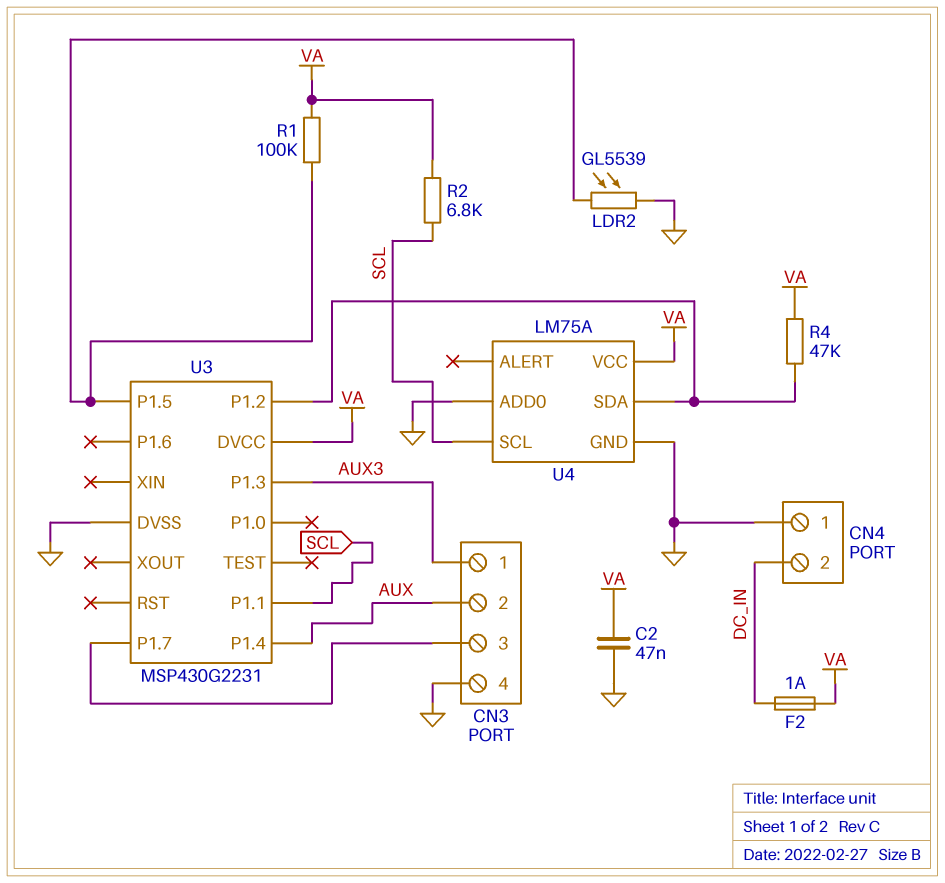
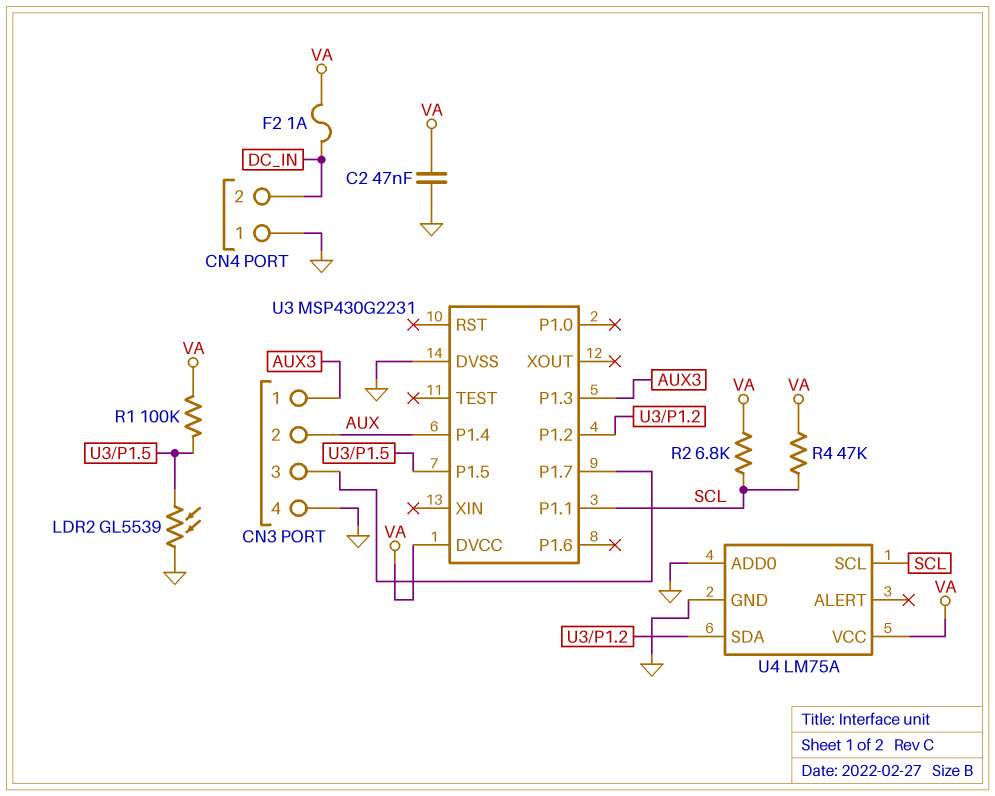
R4: 47k (U3/P1.2, VA) -> 47k (SCL, VA)

